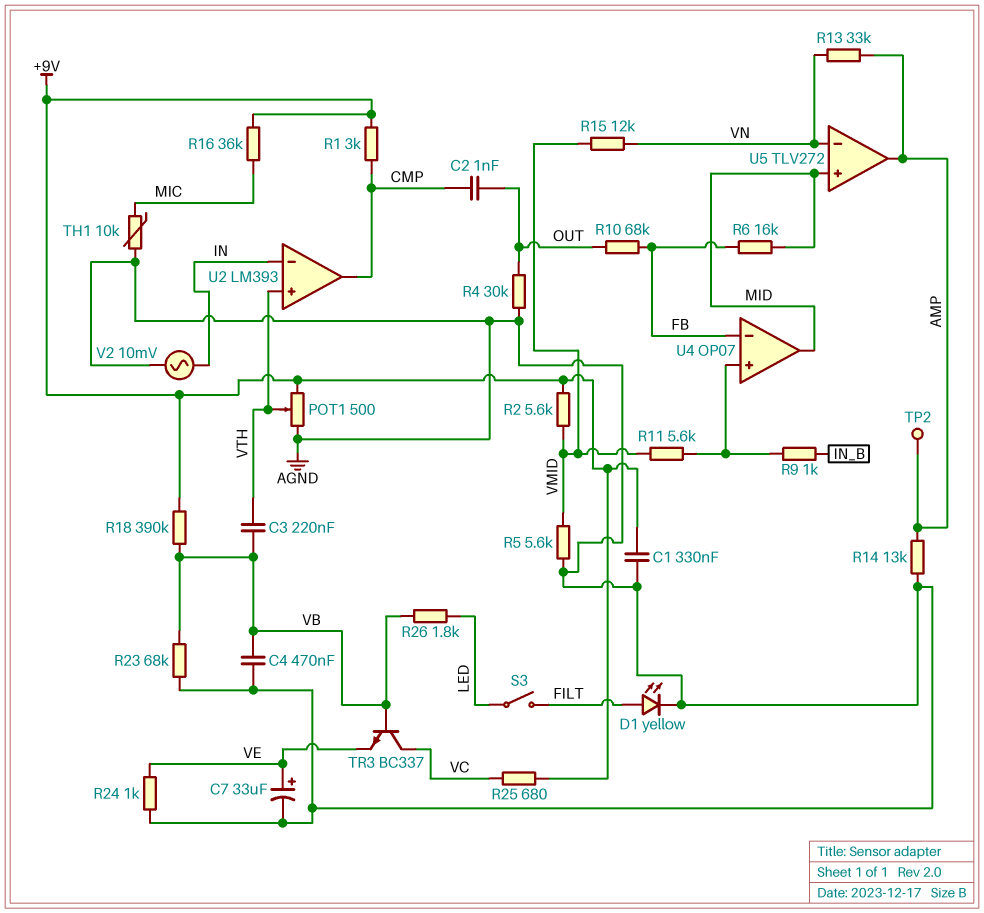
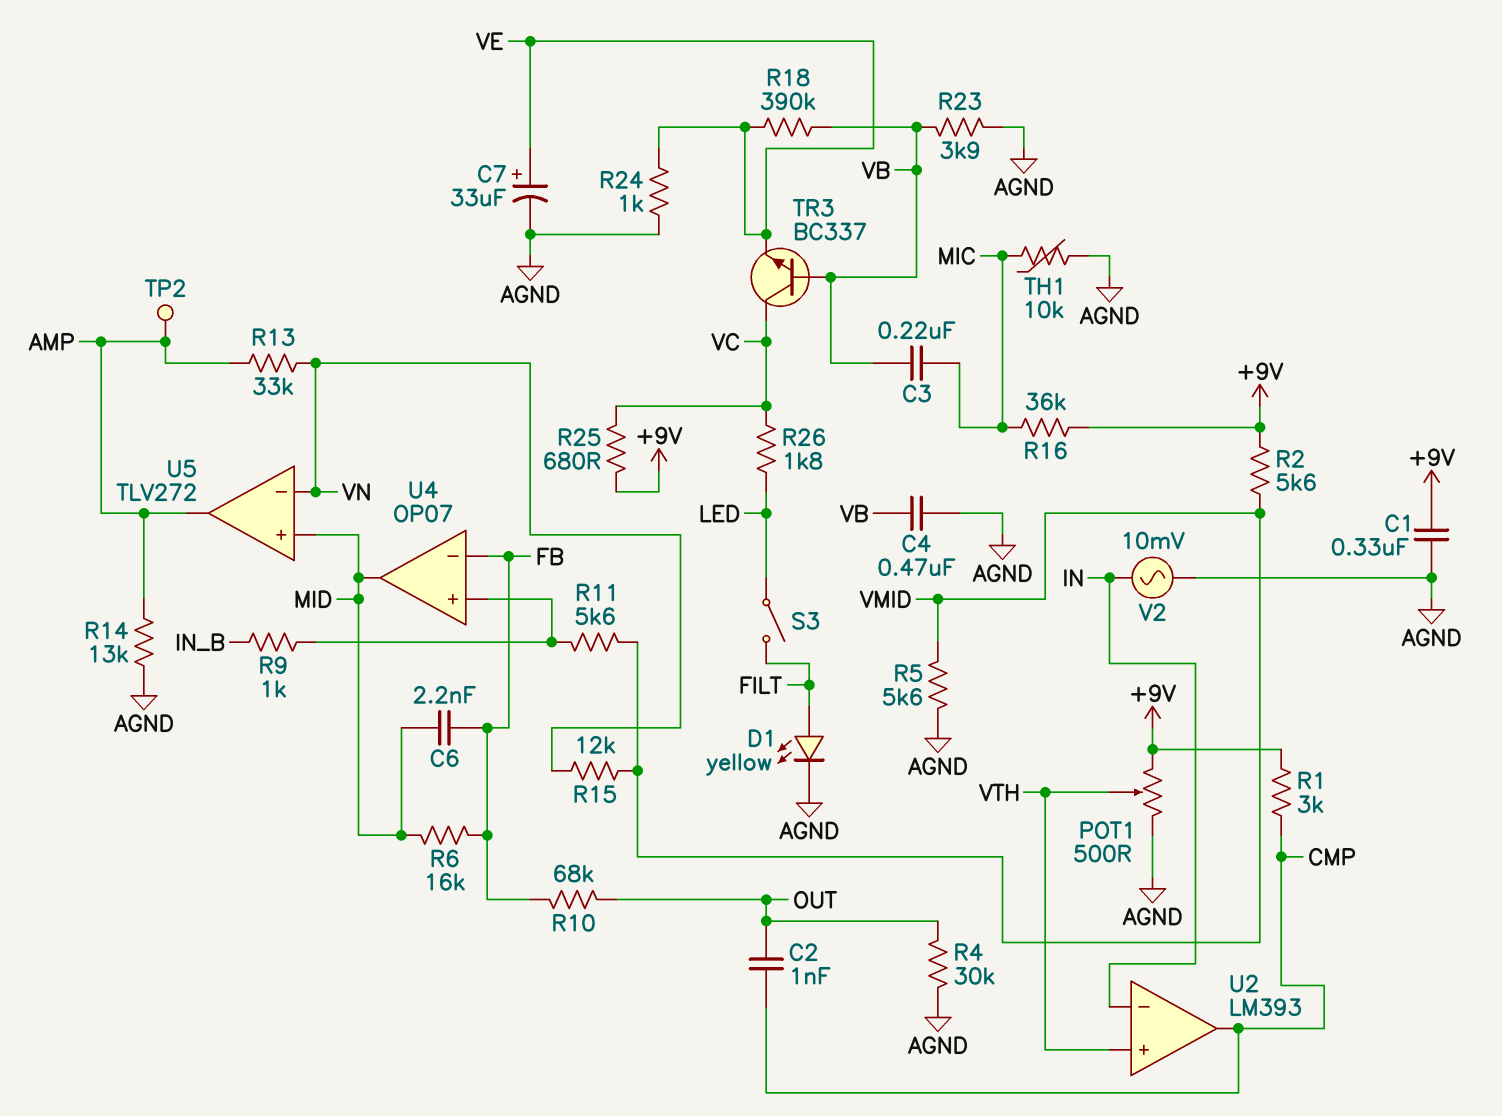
C3: 220nF (VB, VTH) -> 220nF (MIC, VB)
C6: none -> 2.2nF (FB, MID)
R18: 390k (+9V, VB) -> 390k (VB, VE)
R23: 68k (AGND, VB) -> 3.9k (AGND, VB)
R26: 1.8k (LED, VB) -> 1.8k (LED, VC)

